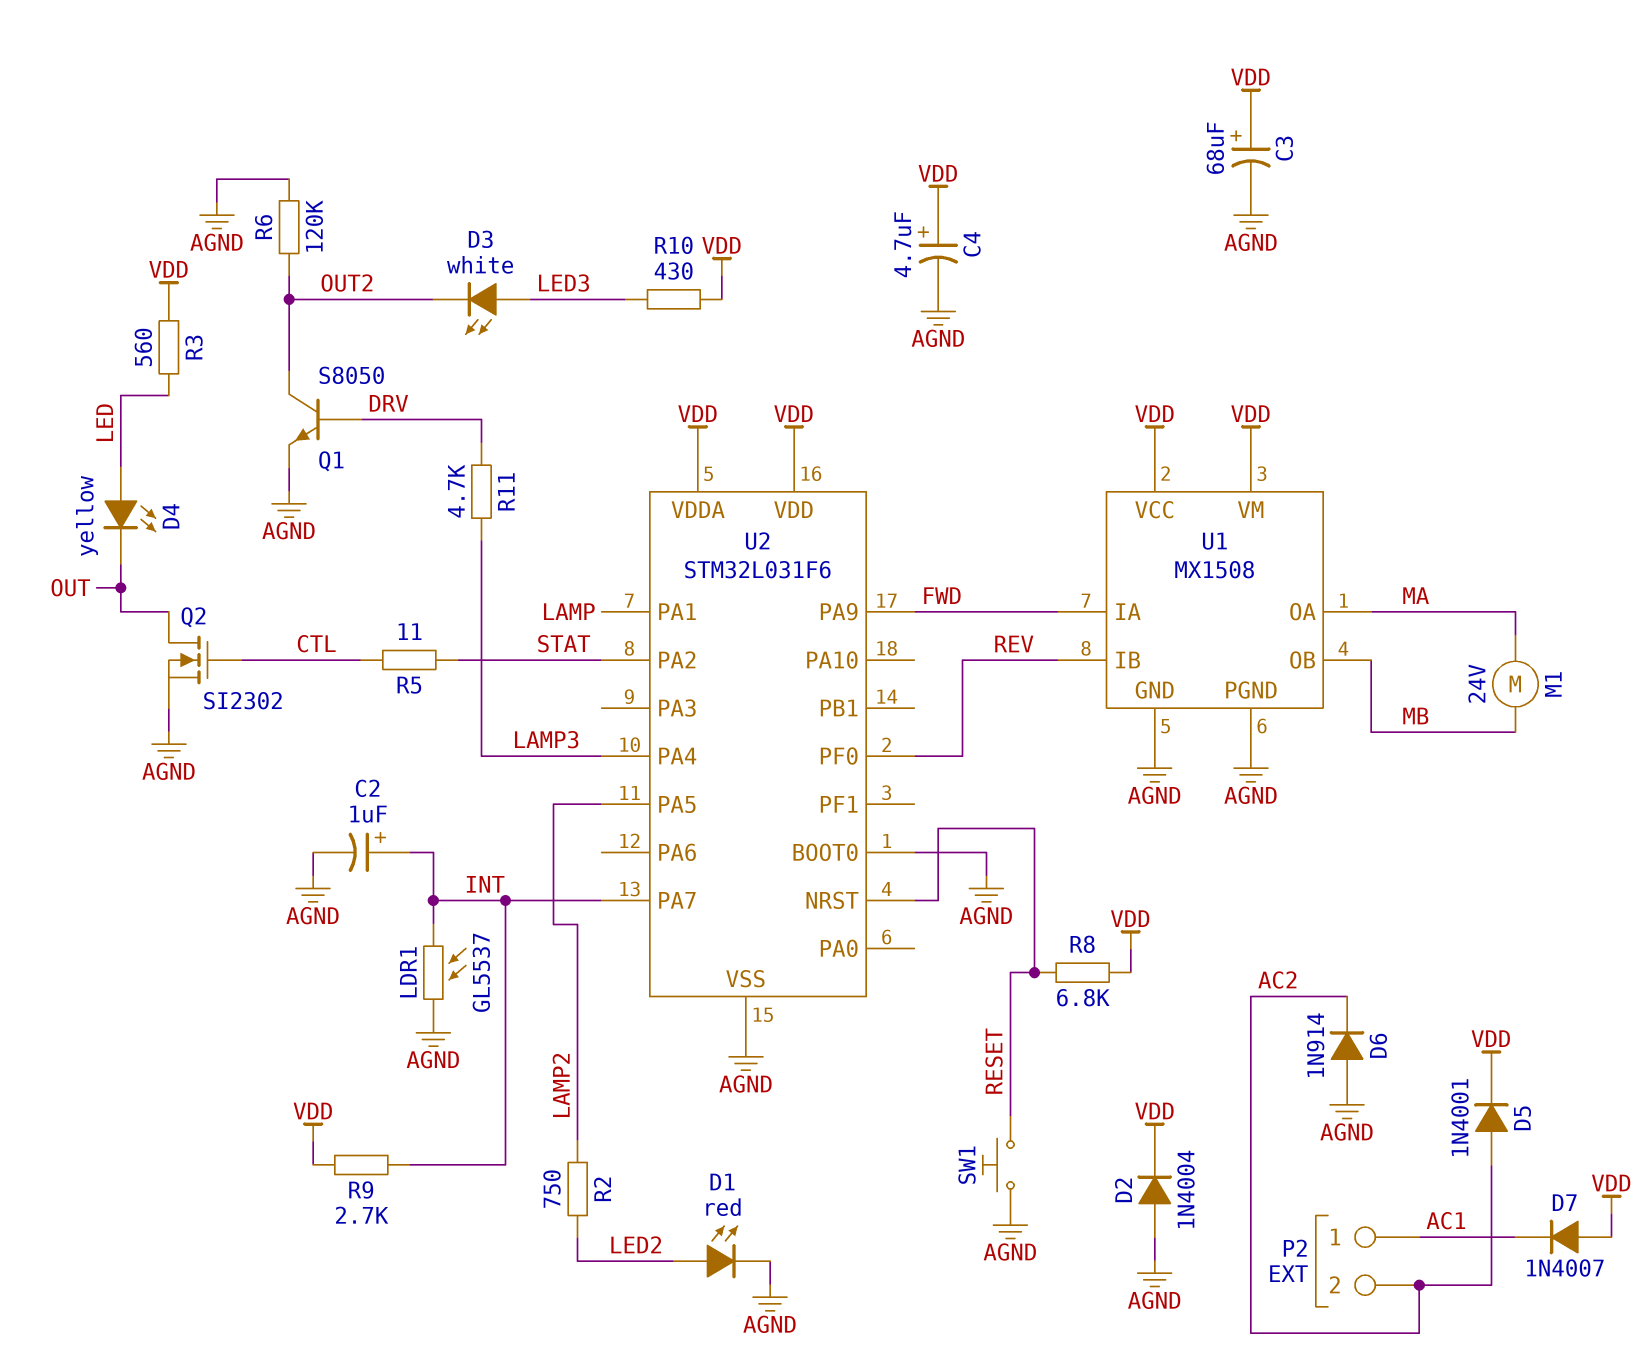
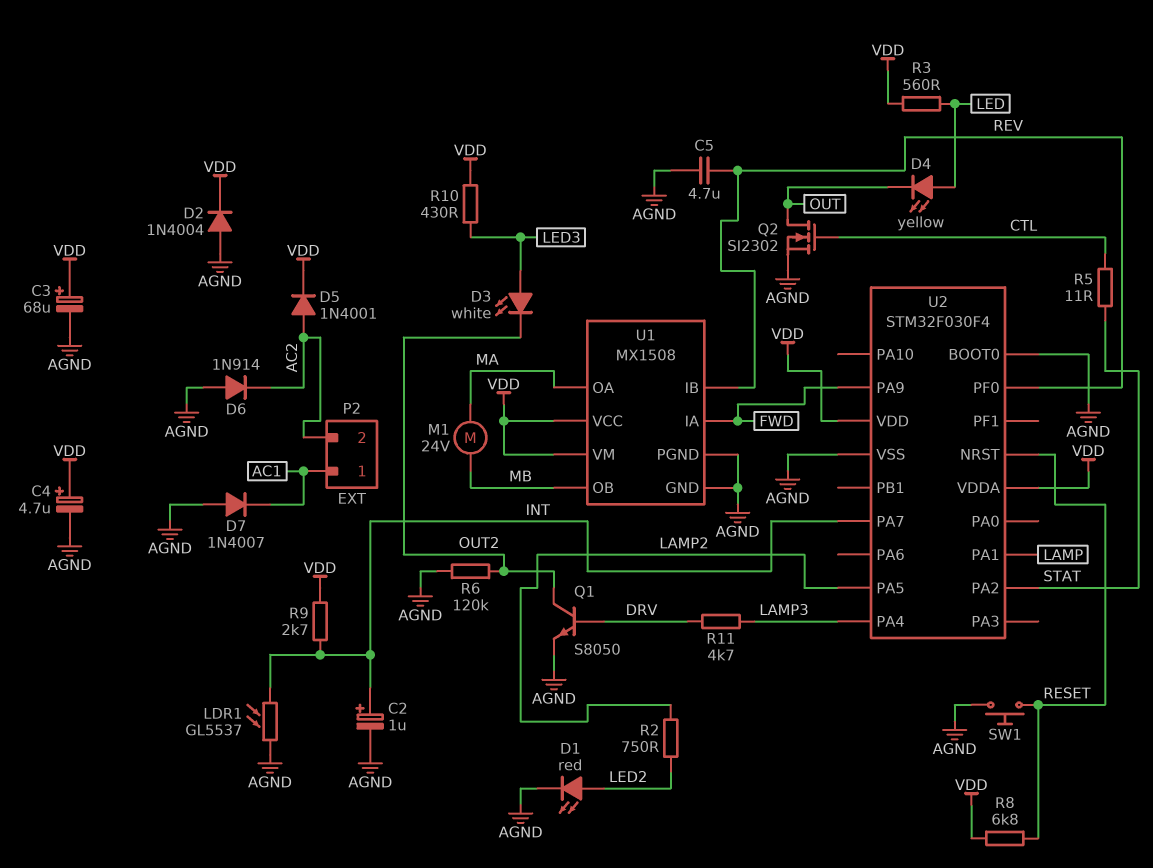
C5: none -> 4.7uF (AGND, REV)
D7: diode 1N4007 (A VDD, K AC1) -> diode 1N4007 (A AGND, K AC1)
U2: STM32L031F6 -> STM32F030F4

